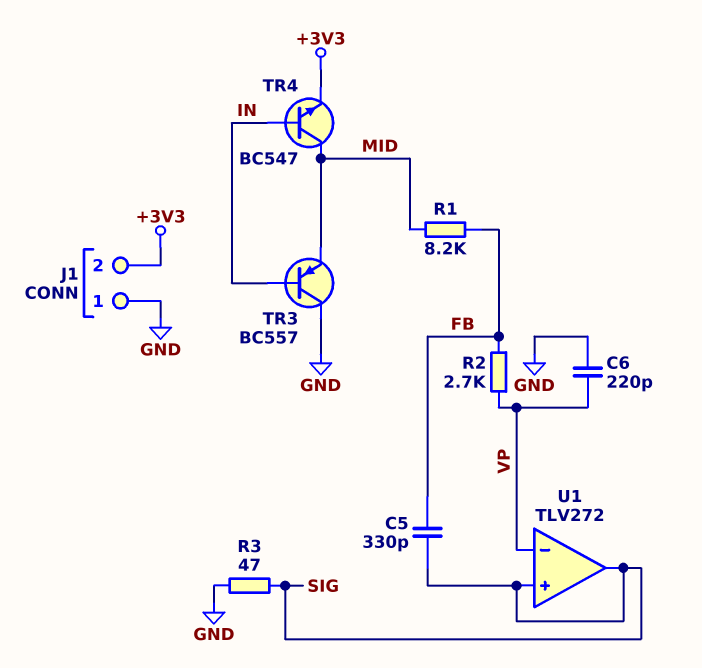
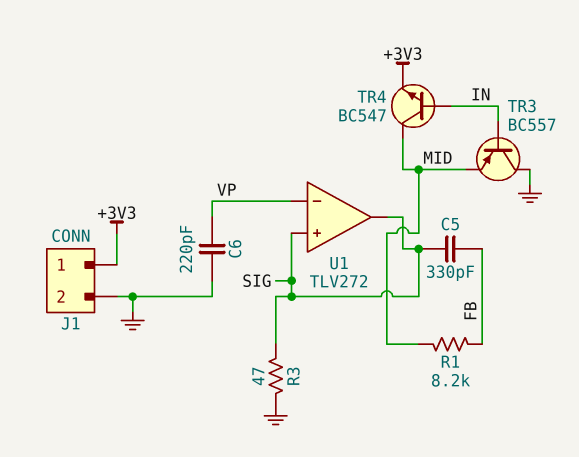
J1 pin 1: GND -> +3V3
J1 pin 2: +3V3 -> GND
R2: 2.7k (FB, VP) -> none

